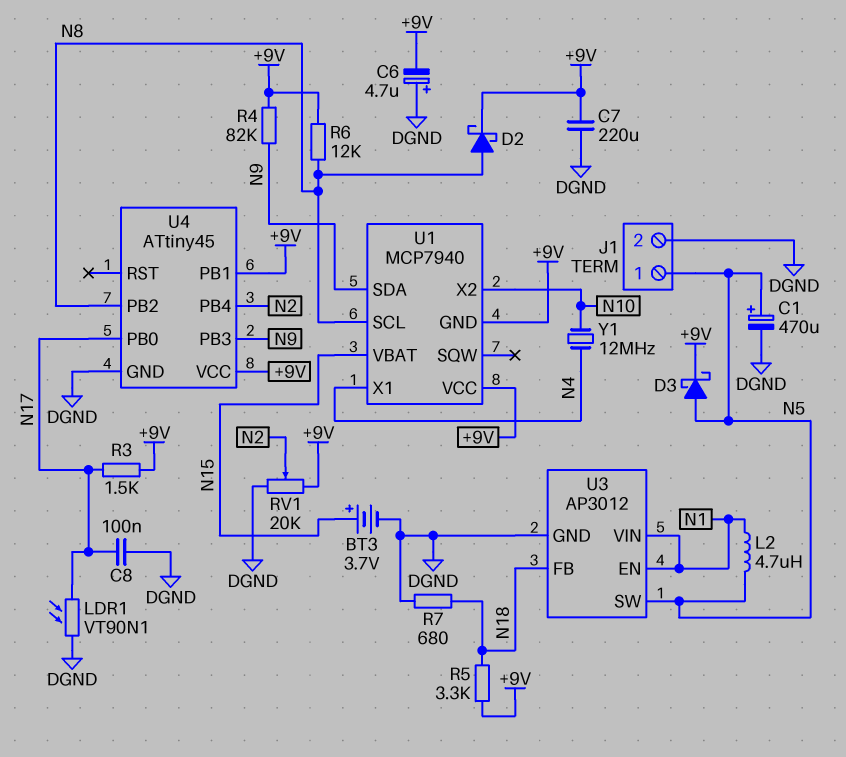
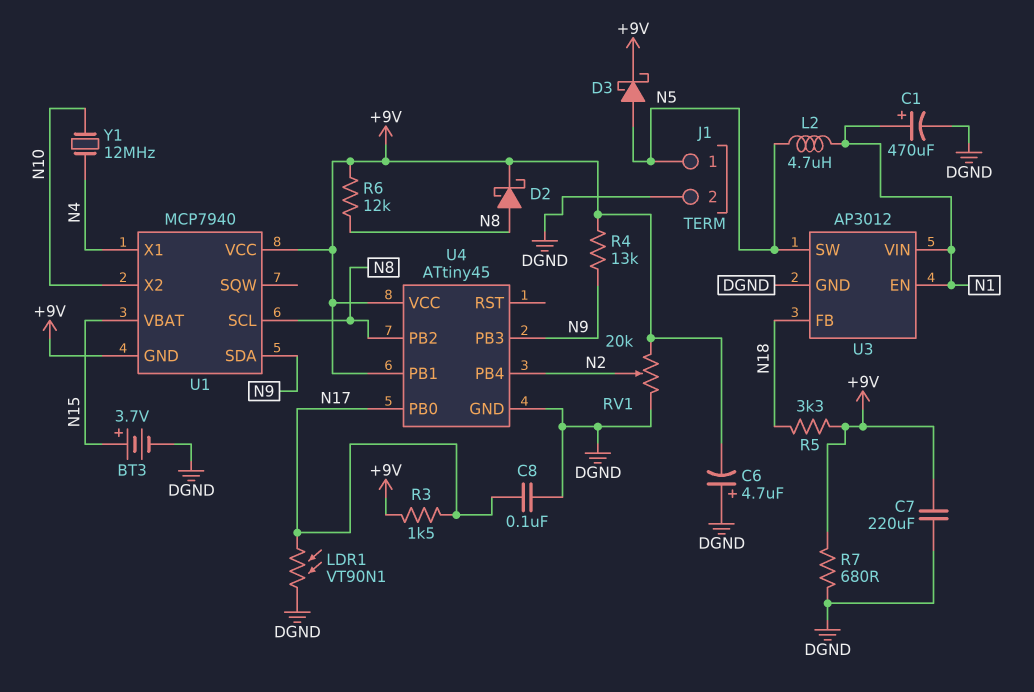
C1: 470uF (plus N5, minus DGND) -> 470uF (plus N1, minus DGND)
R4: 82k (+9V, N9) -> 13k (+9V, N9)
R7: 680 (DGND, N18) -> 680 (+9V, DGND)

